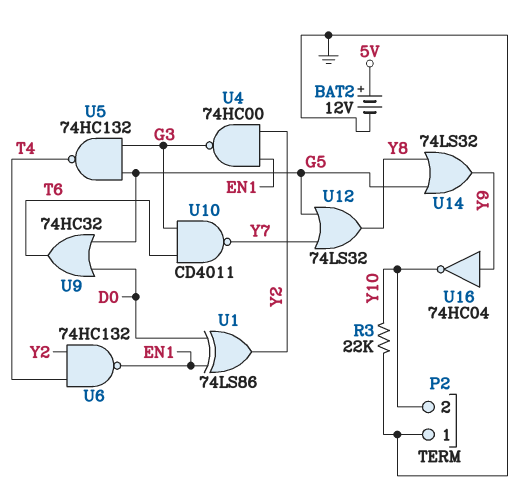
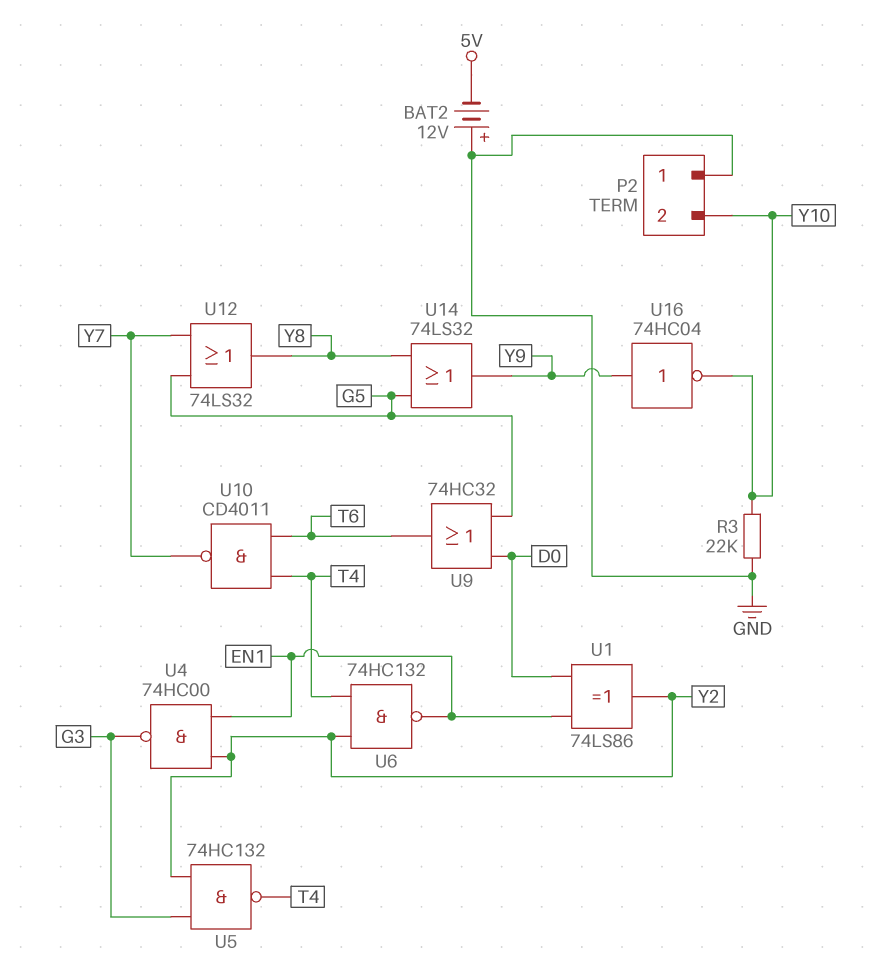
BAT2: 12V (plus 5V, minus GND) -> 12V (plus GND, minus 5V)
U5: NAND 74HC132 (in G3, in G5, out T4) -> NAND 74HC132 (in G3, in Y2, out T4)
U10: NAND CD4011 (in G3, in T6, out Y7) -> NAND CD4011 (in T4, in T6, out Y7)

